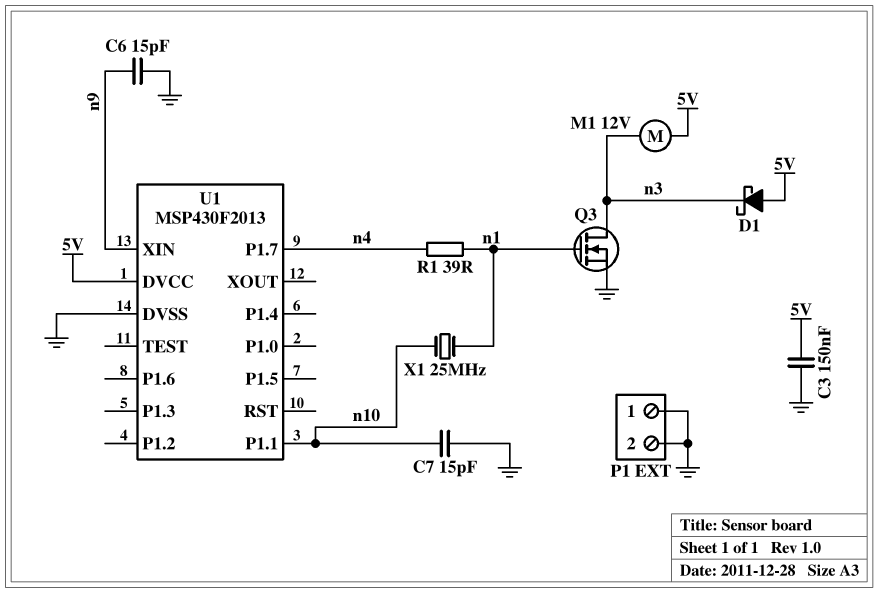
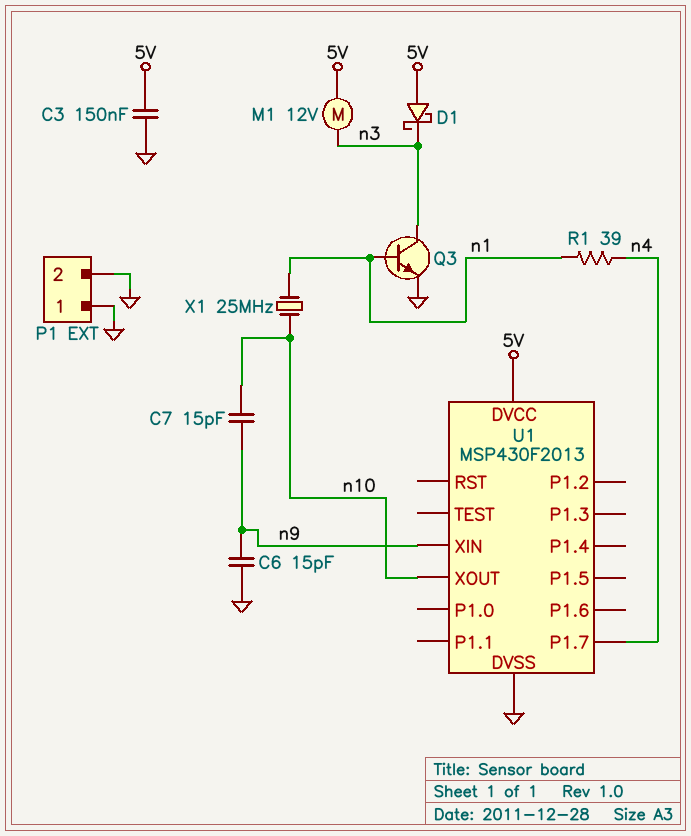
C7: 15pF (GND, n10) -> 15pF (n9, n10)
Q3: NMOS (G n1, D n3, S GND) -> NPN (B n1, C n3, E GND)
U1 pin P1.1: n10 -> none
U1 pin XOUT: none -> n10

